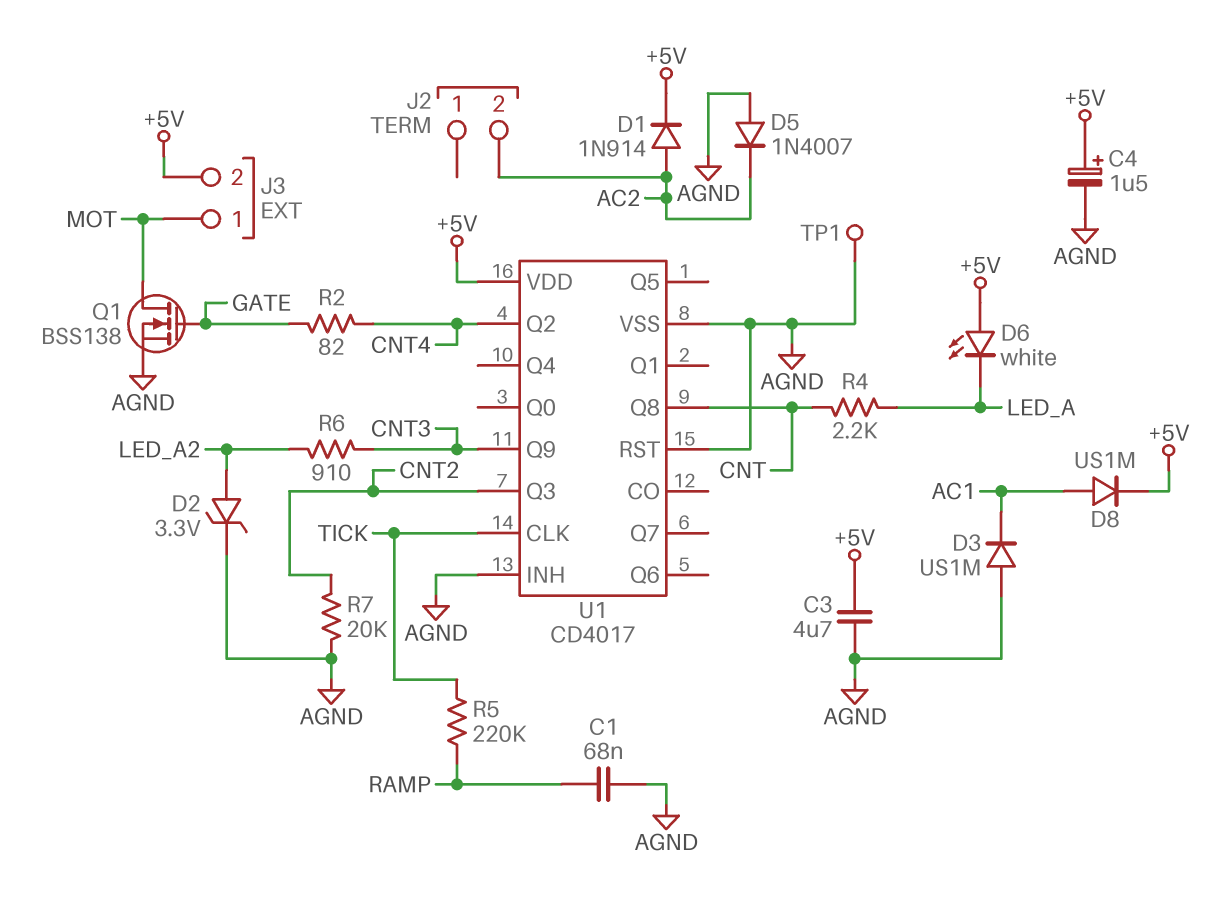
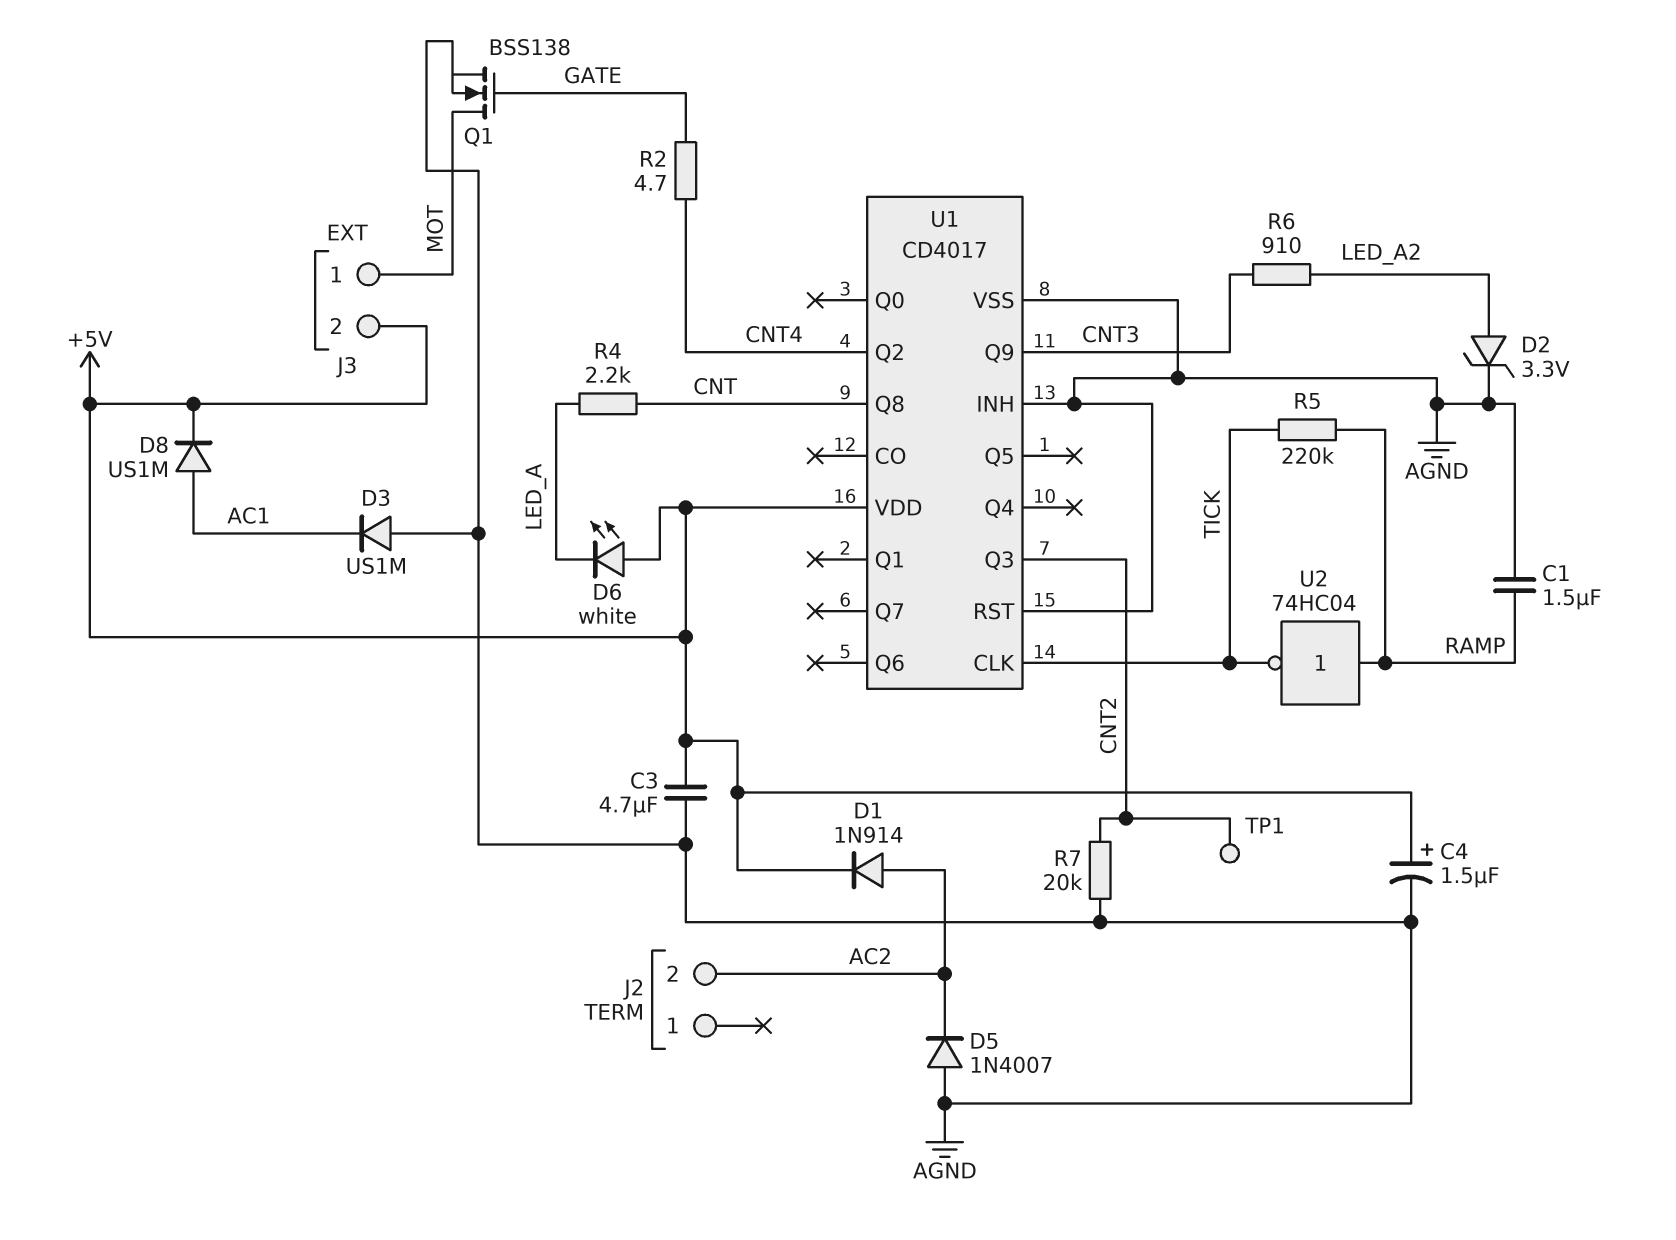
C1: 68nF (AGND, RAMP) -> 1.5uF (AGND, RAMP)
R2: 82 (CNT4, GATE) -> 4.7 (CNT4, GATE)
TP1: test point (AGND) -> test point (CNT2)
U2: none -> NOT 74HC04 (in RAMP, out TICK)

